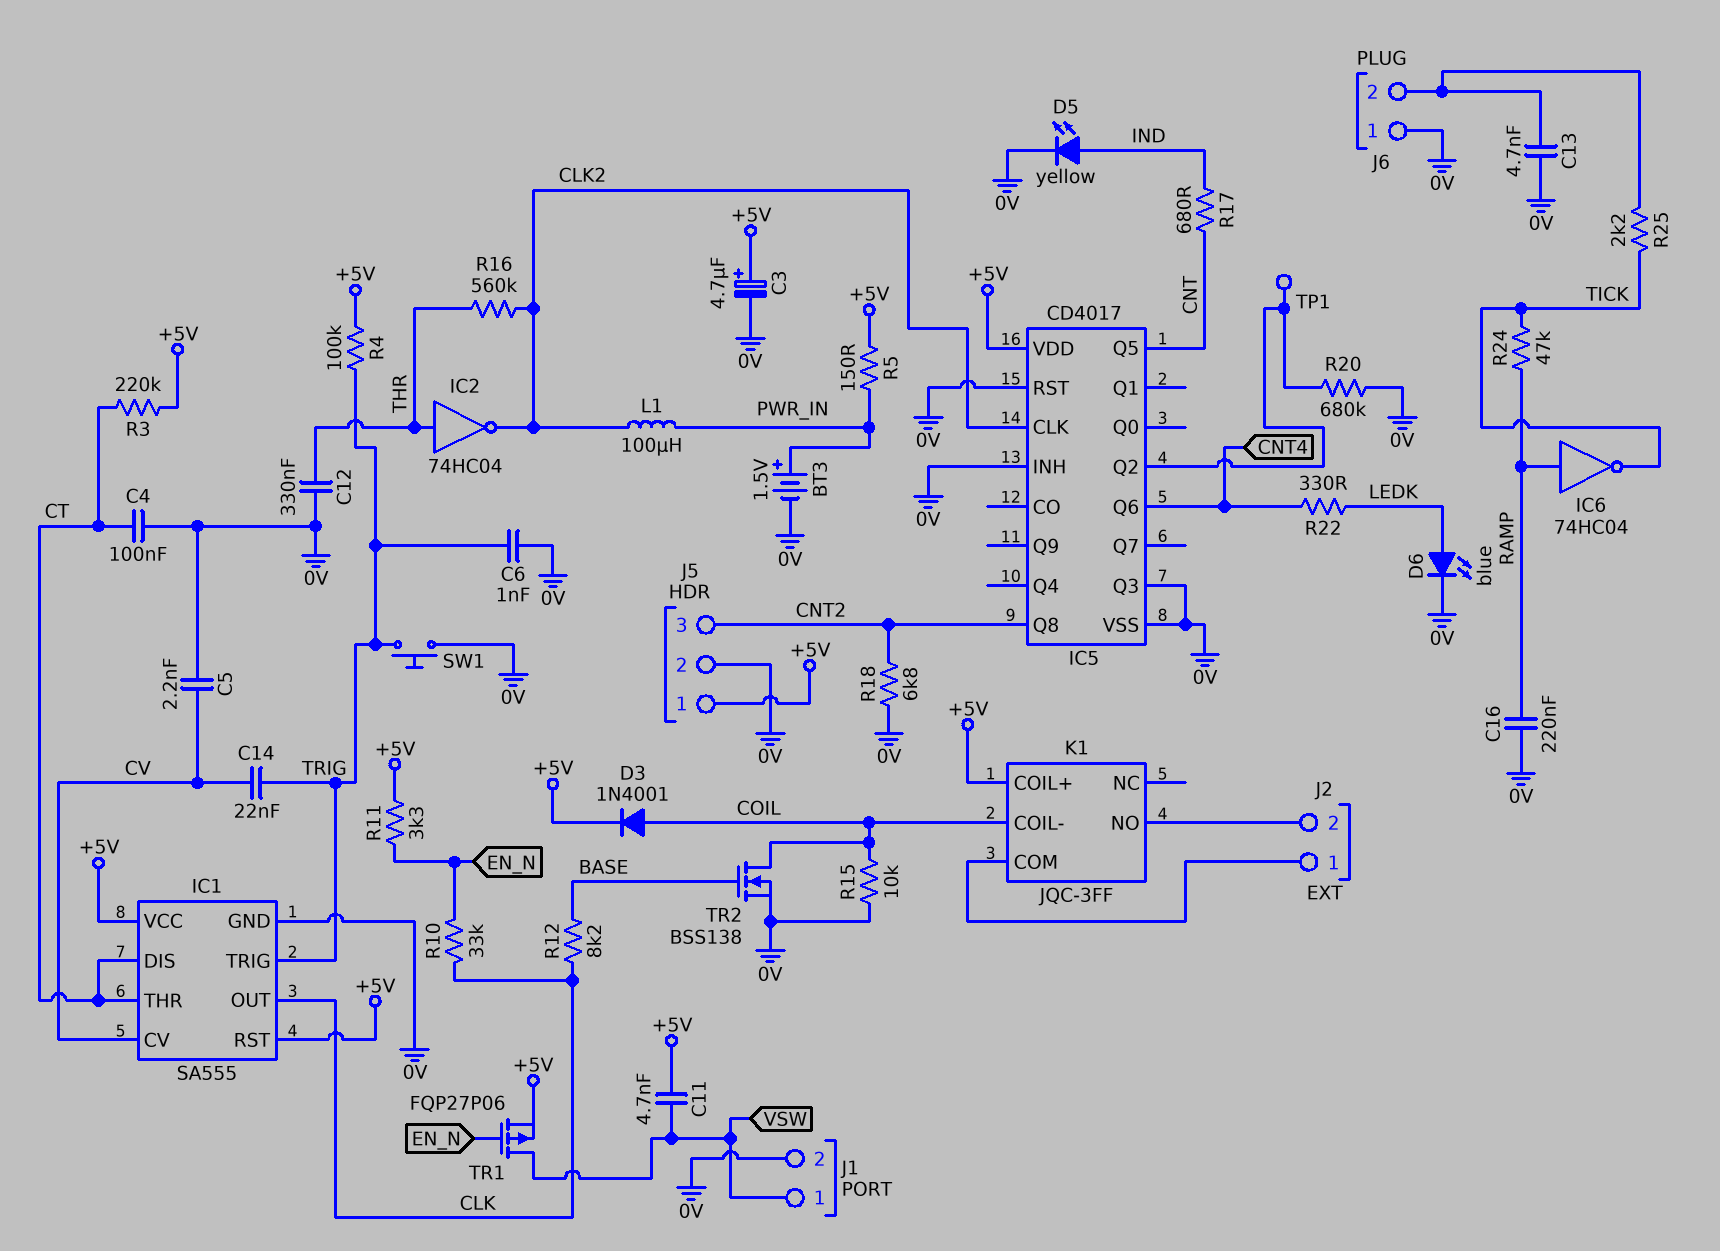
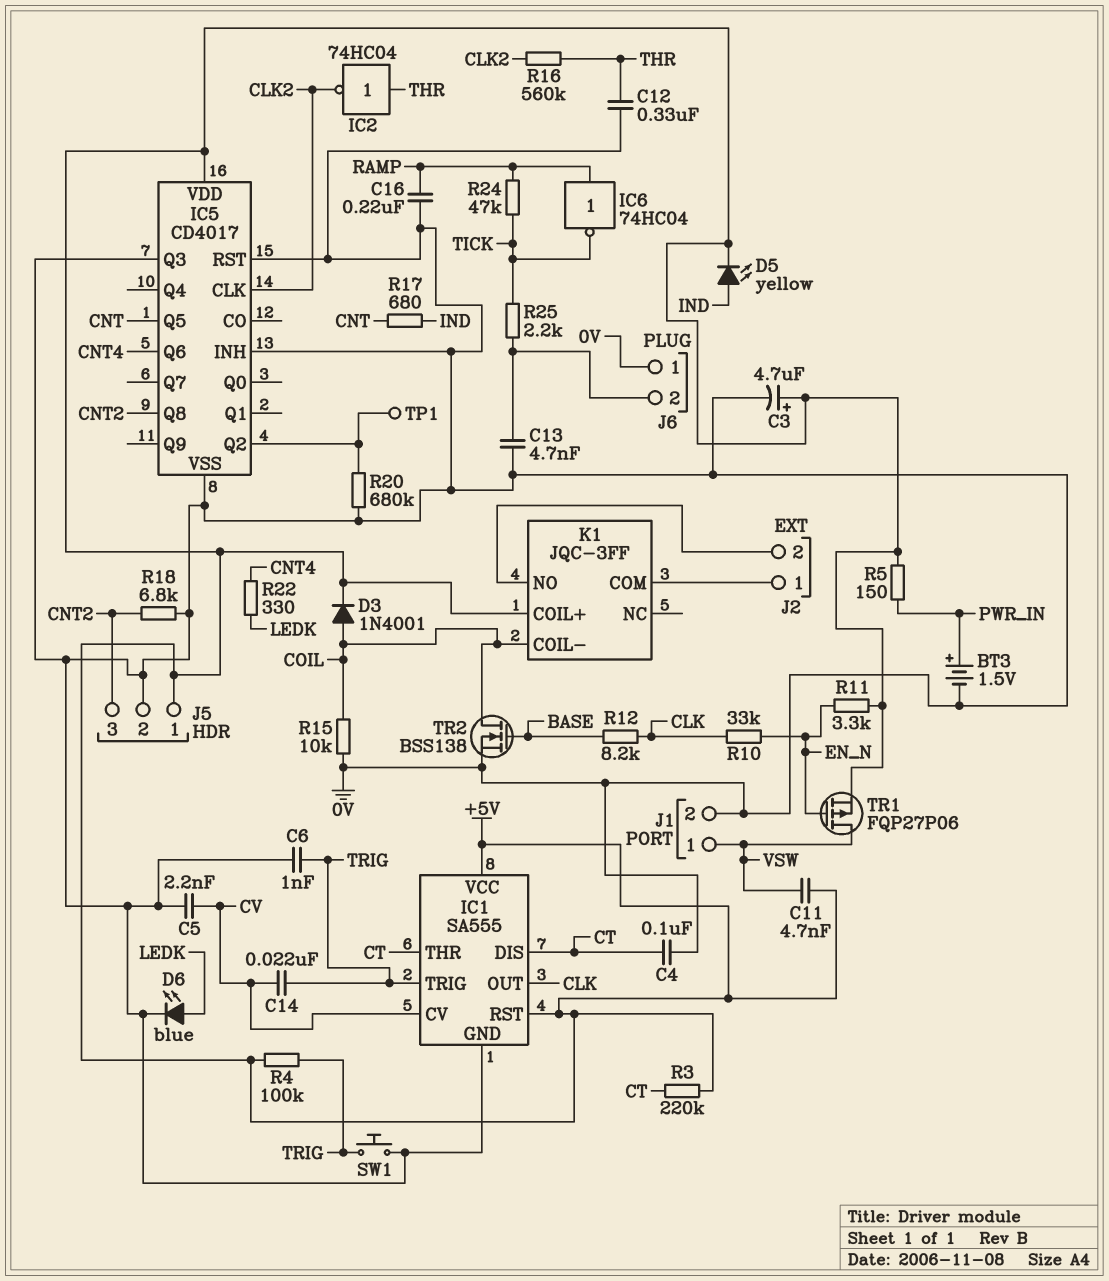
D5: LED yellow (A IND, K 0V) -> LED yellow (A IND, K +5V)
L1: 100uH (CLK2, PWR_IN) -> none

